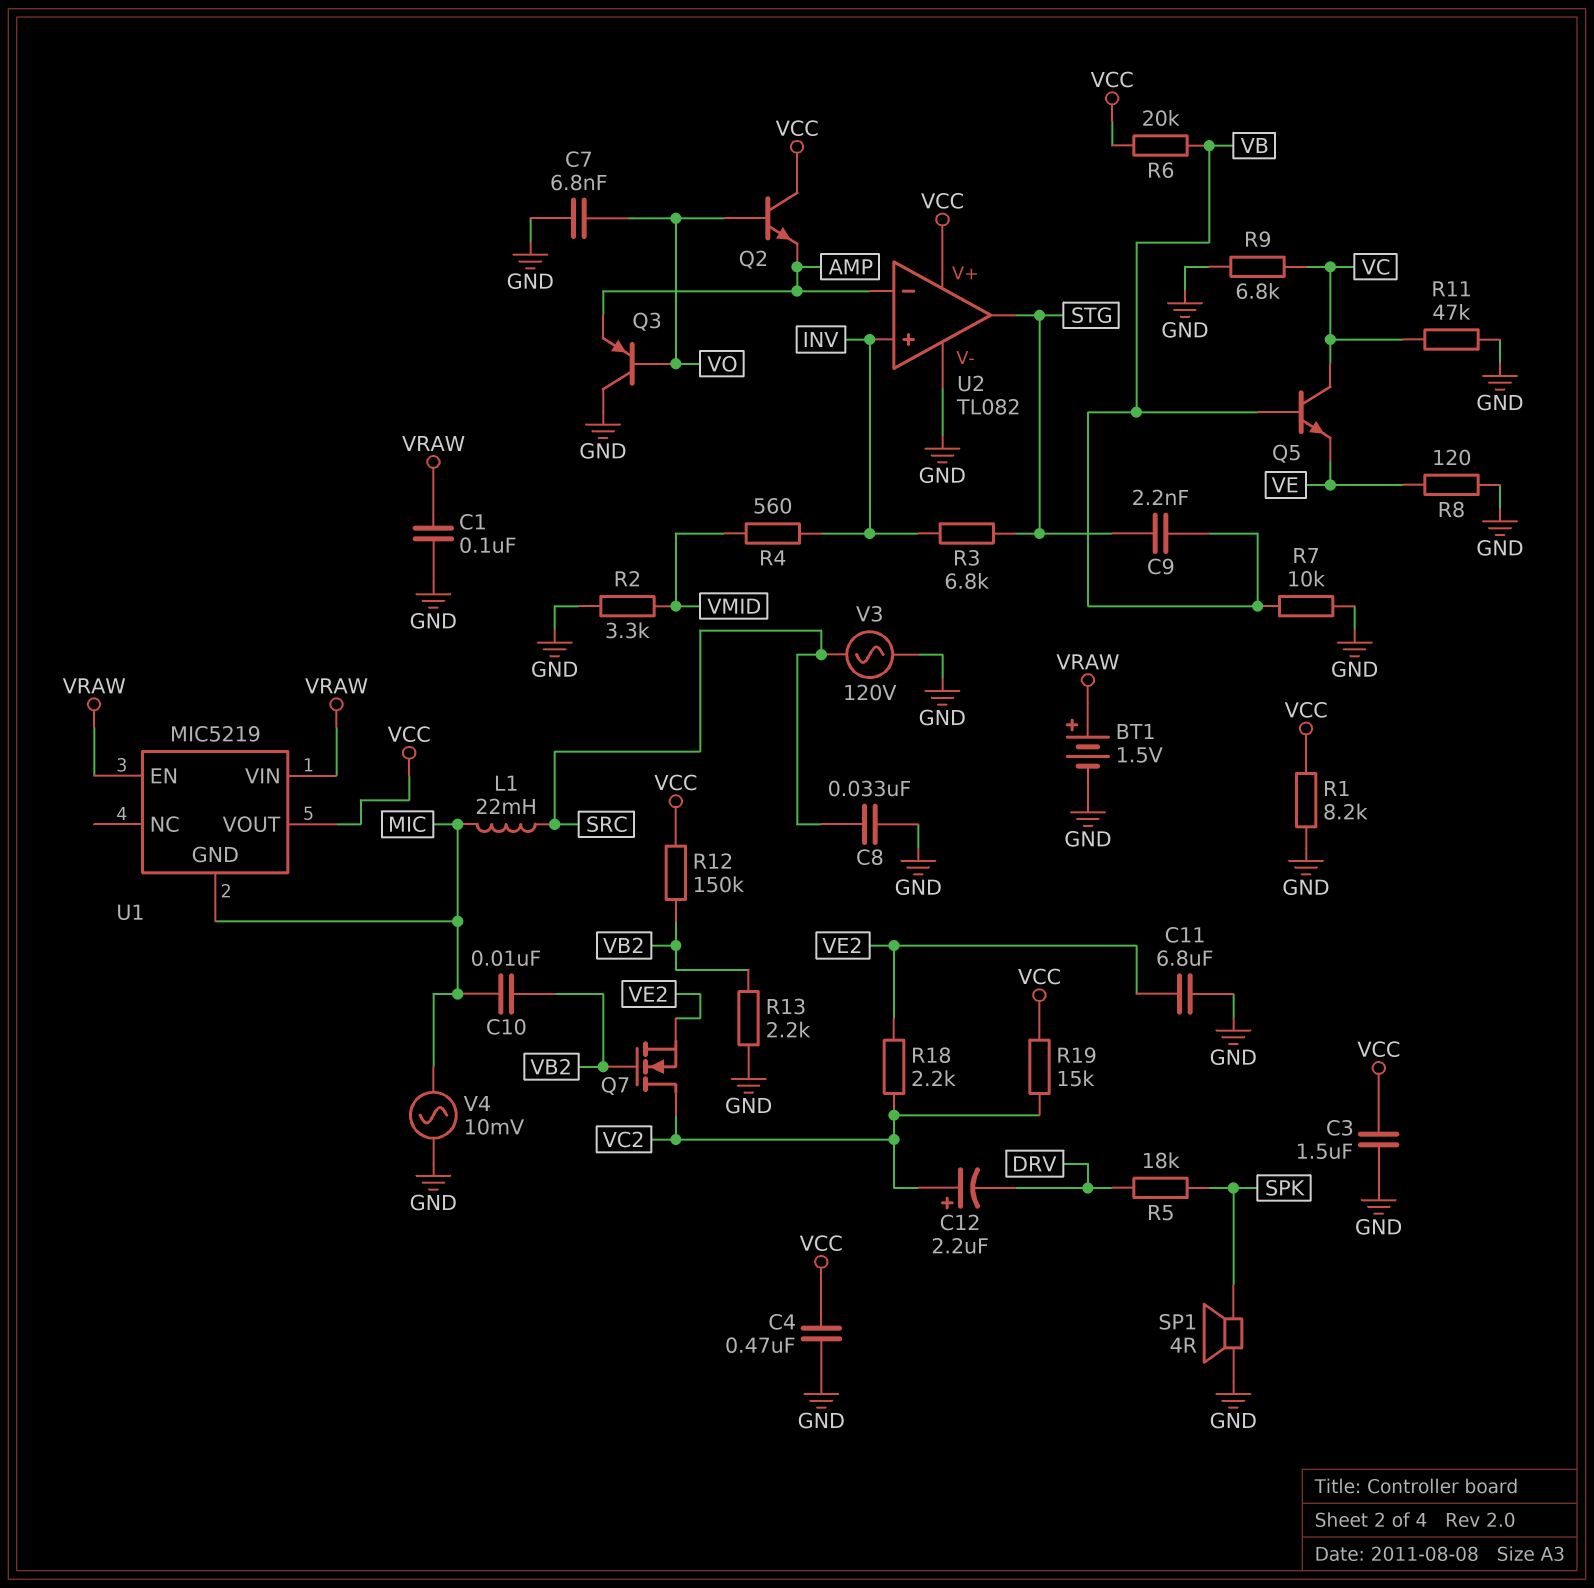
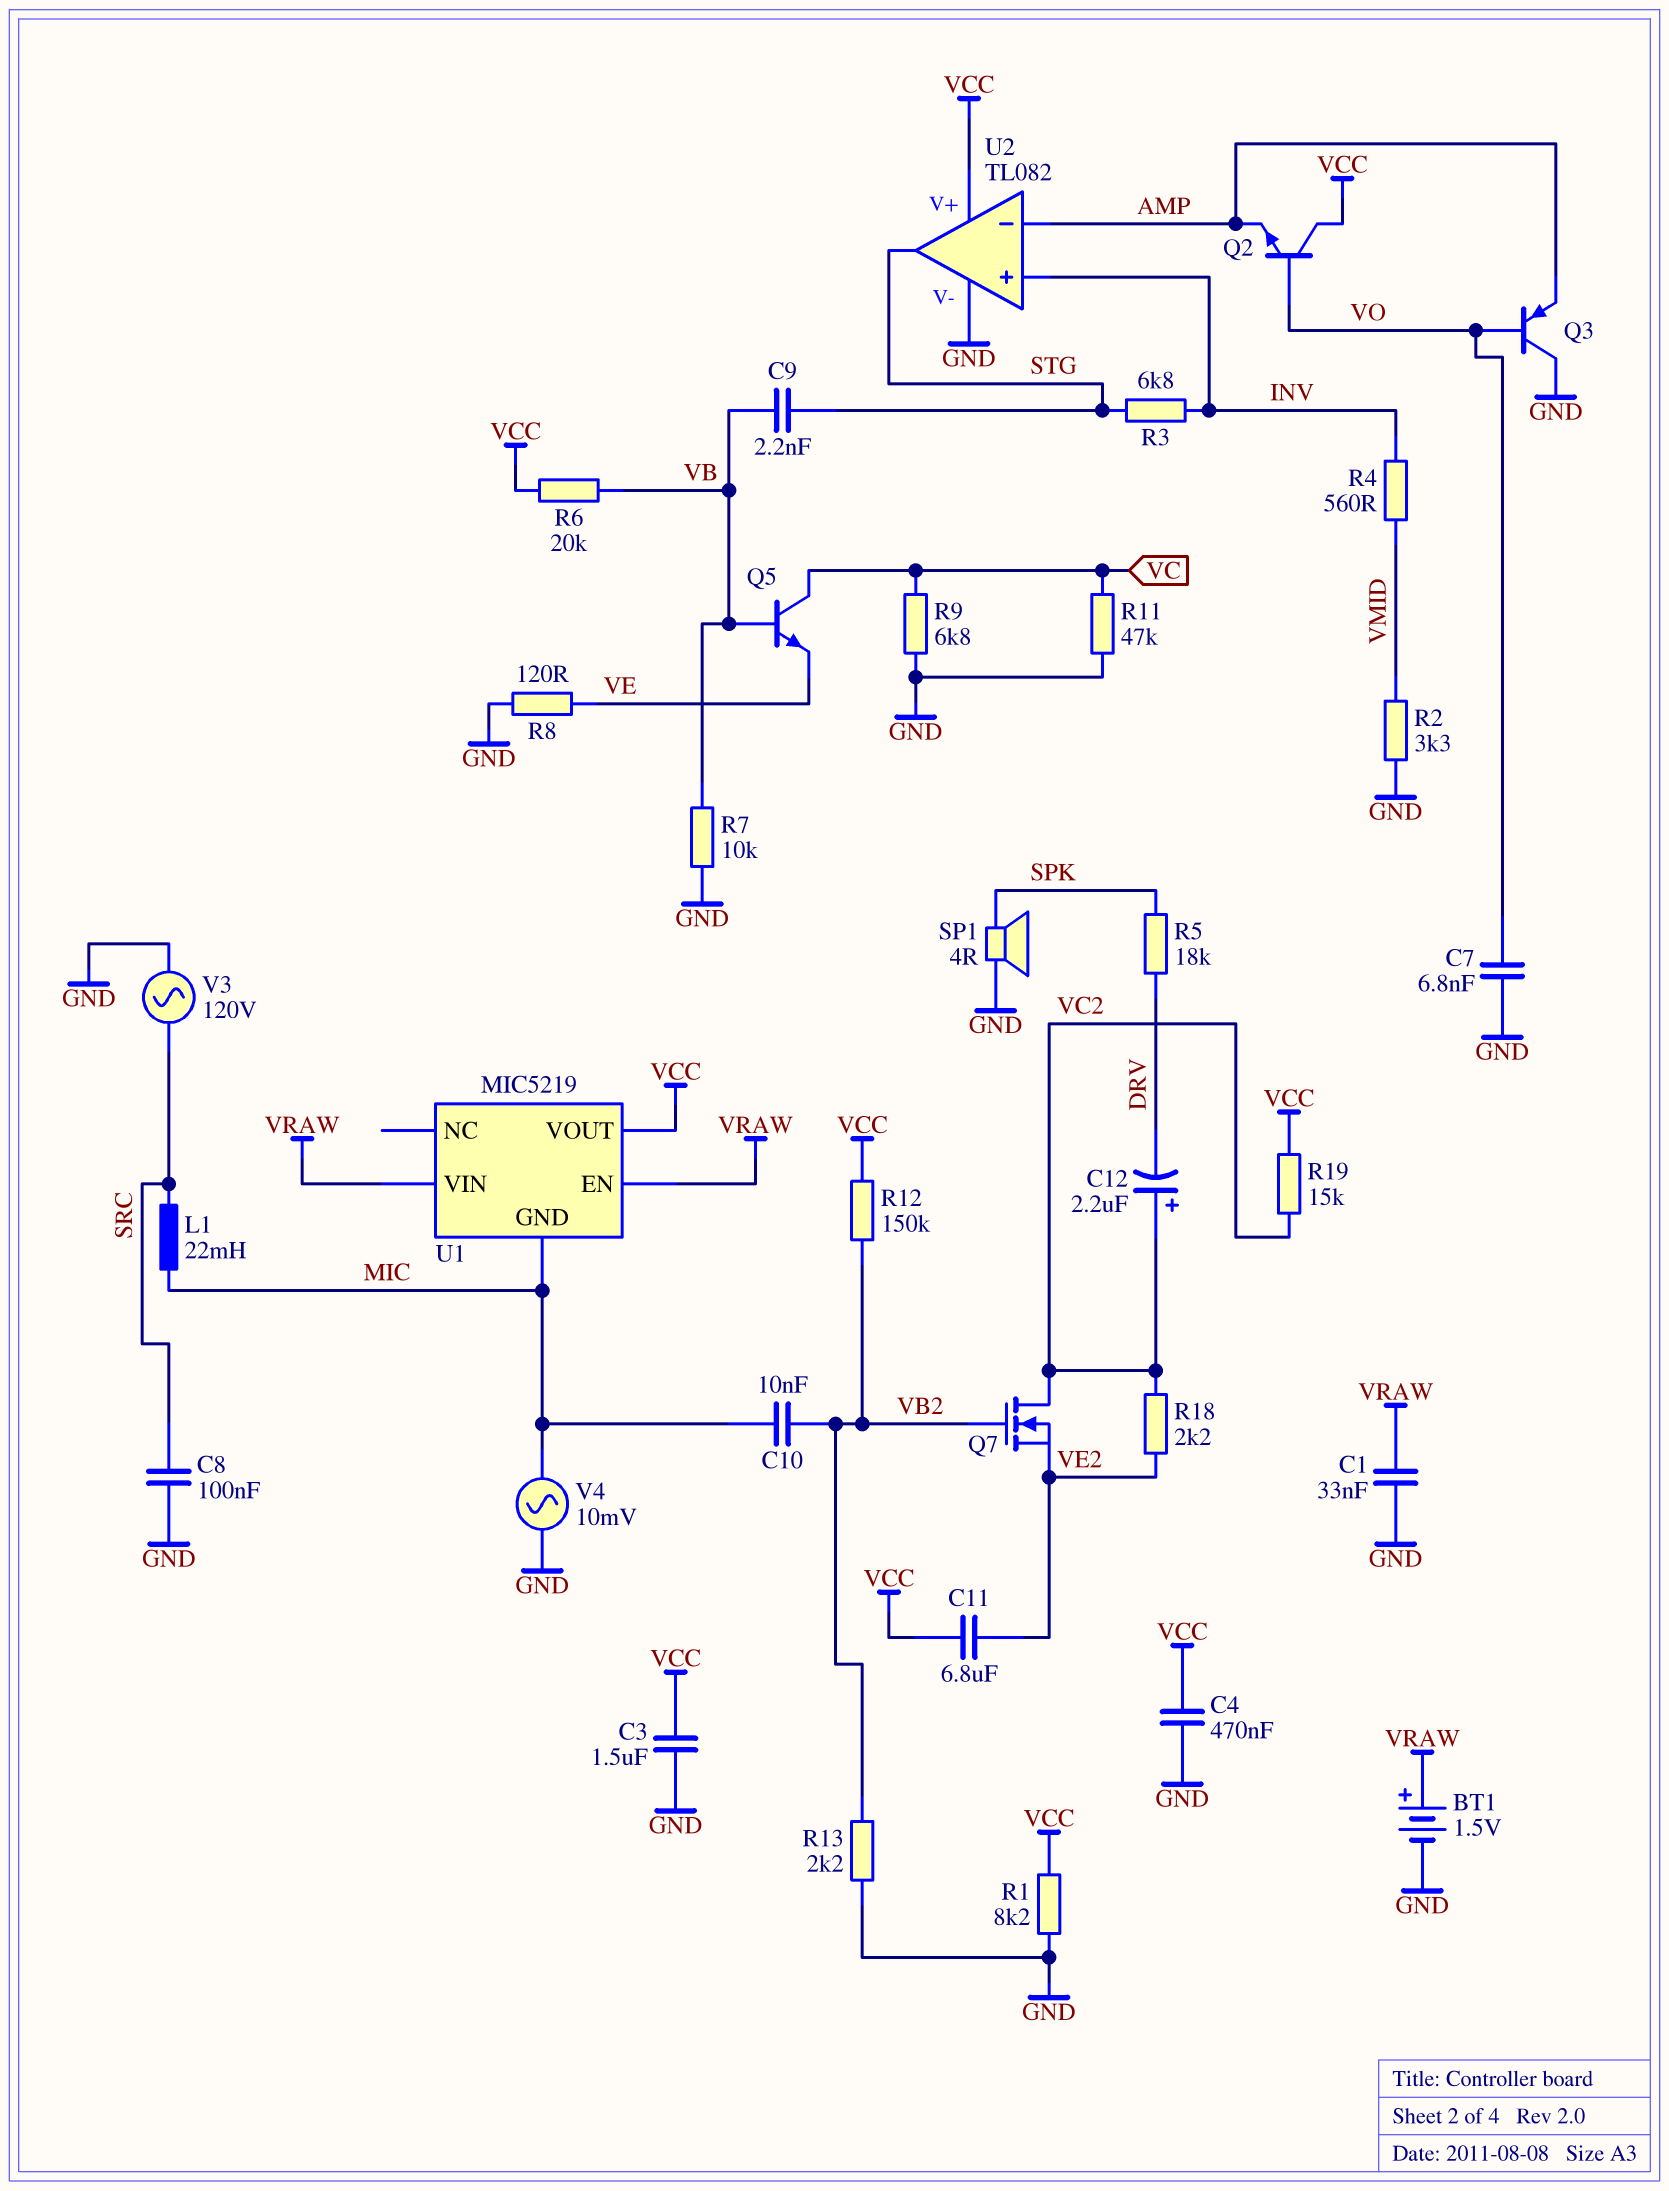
C1: 100nF (GND, VRAW) -> 33nF (GND, VRAW)
C8: 33nF (GND, SRC) -> 100nF (GND, SRC)
C11: 6.8uF (GND, VE2) -> 6.8uF (VCC, VE2)

